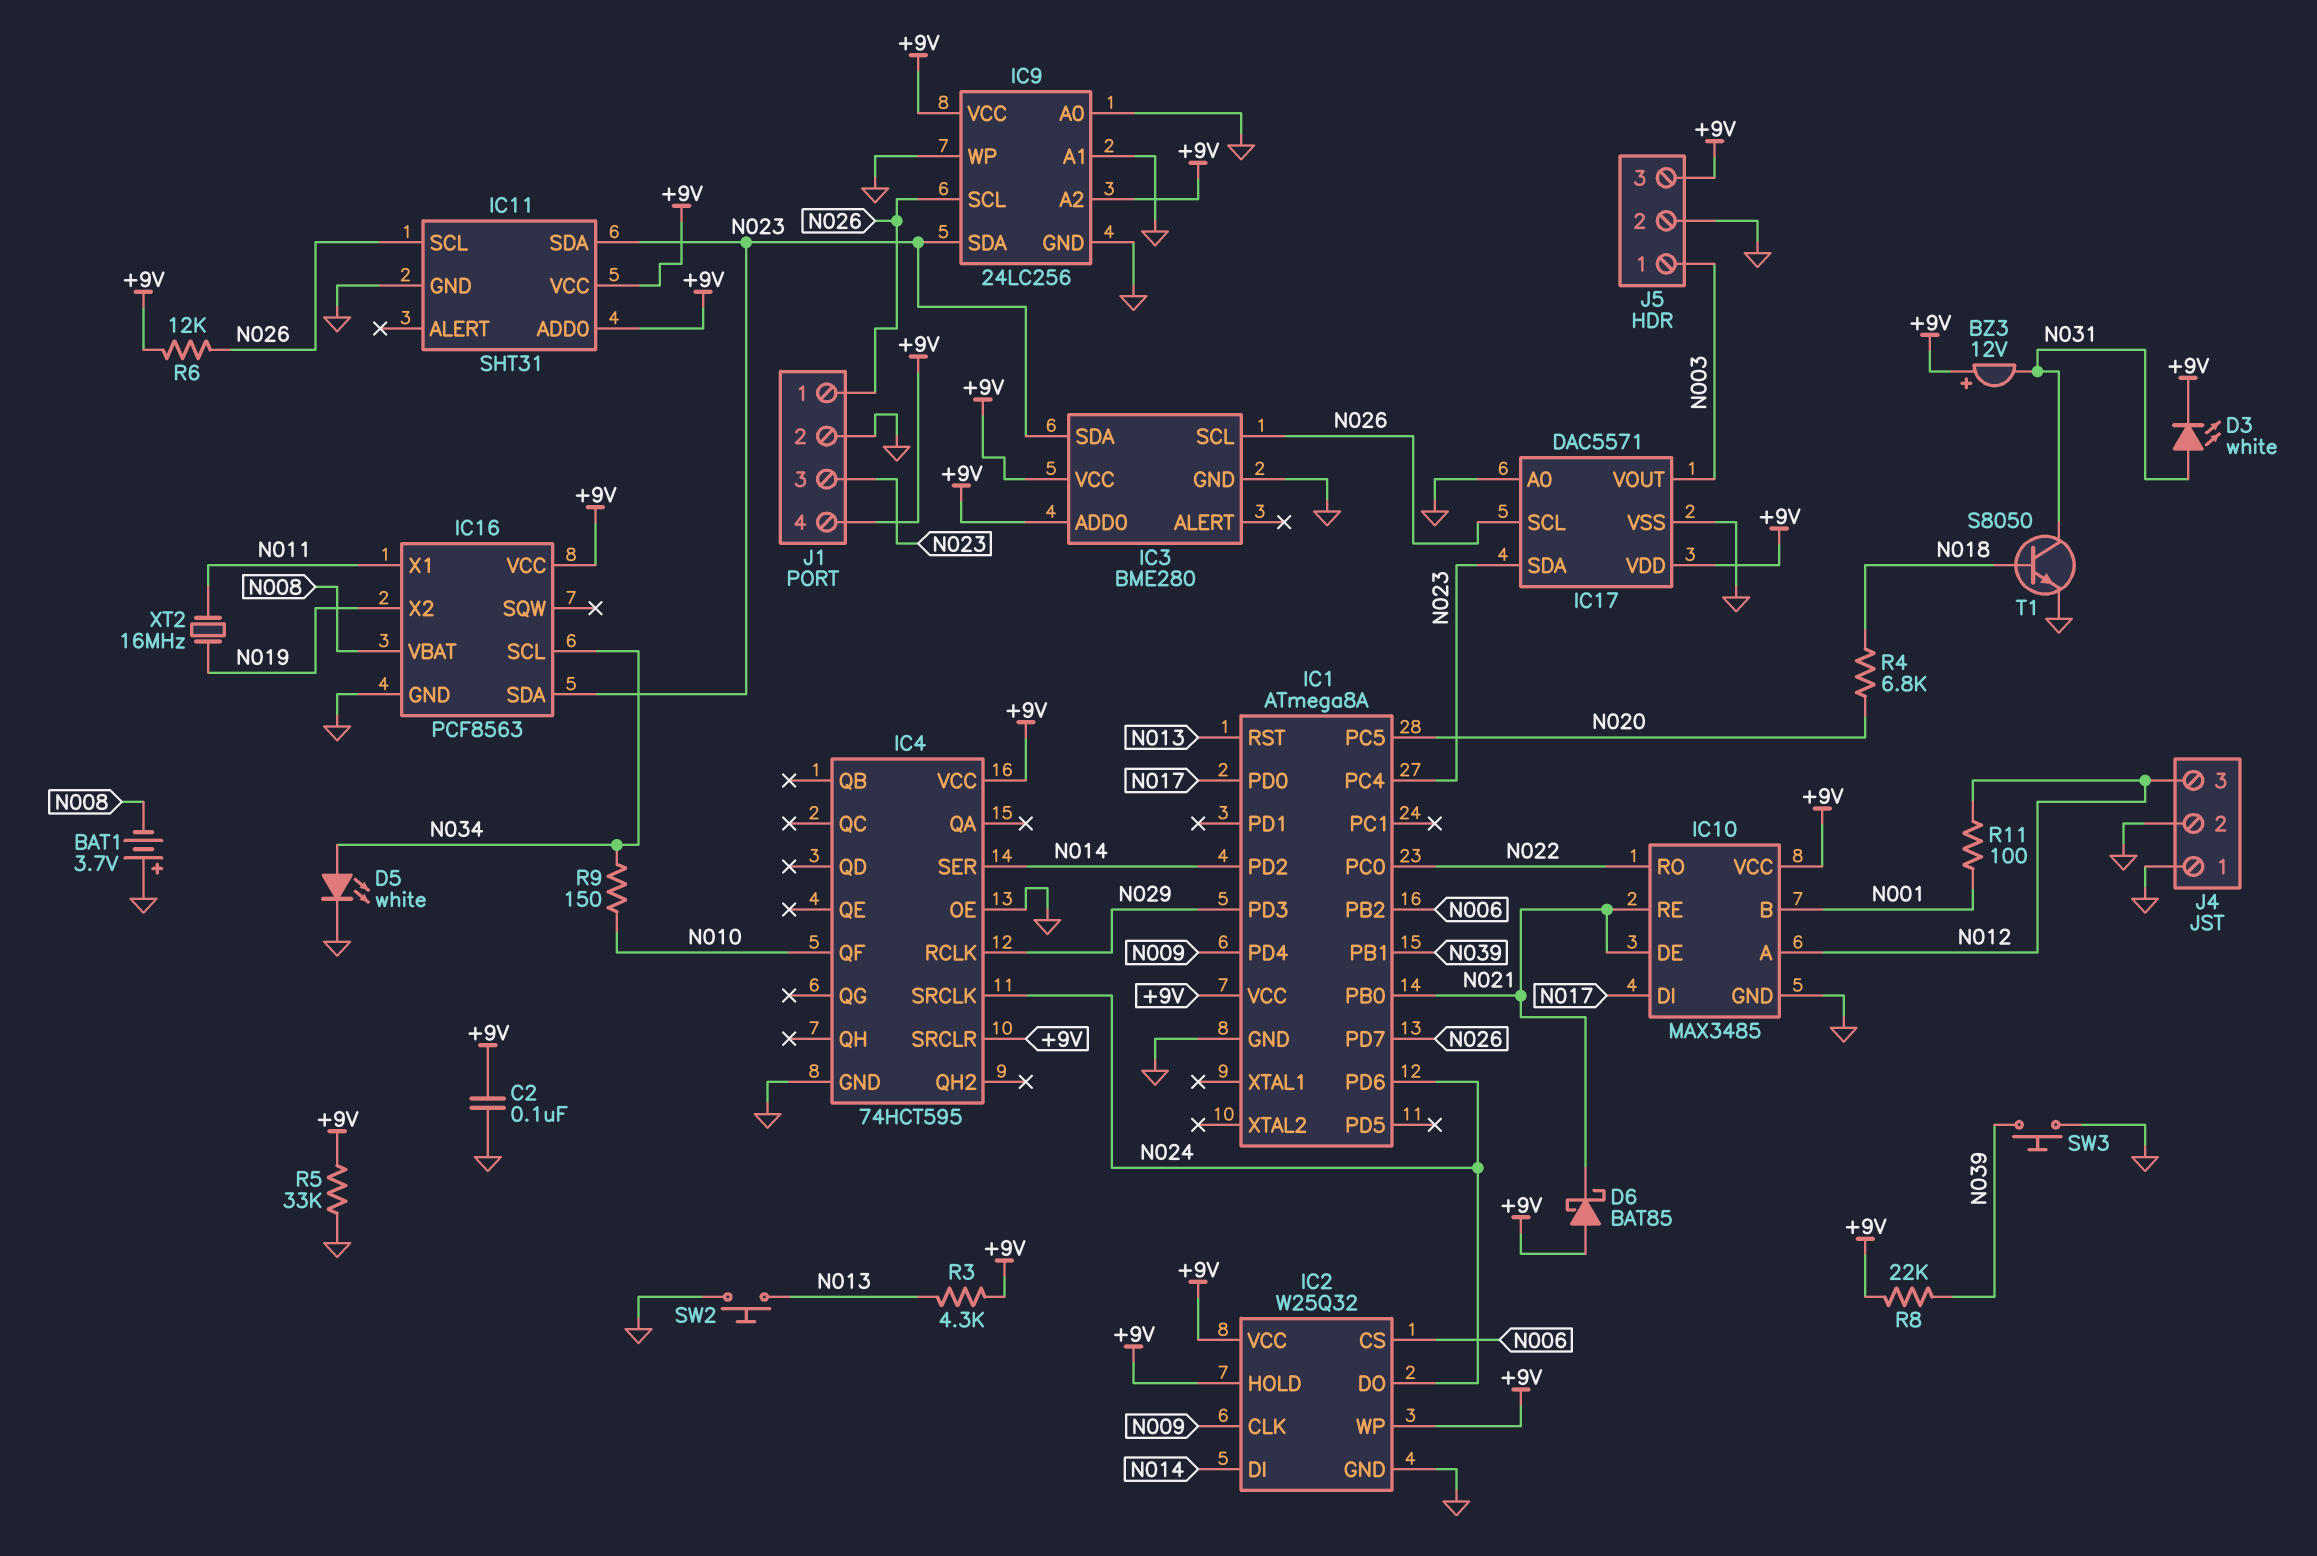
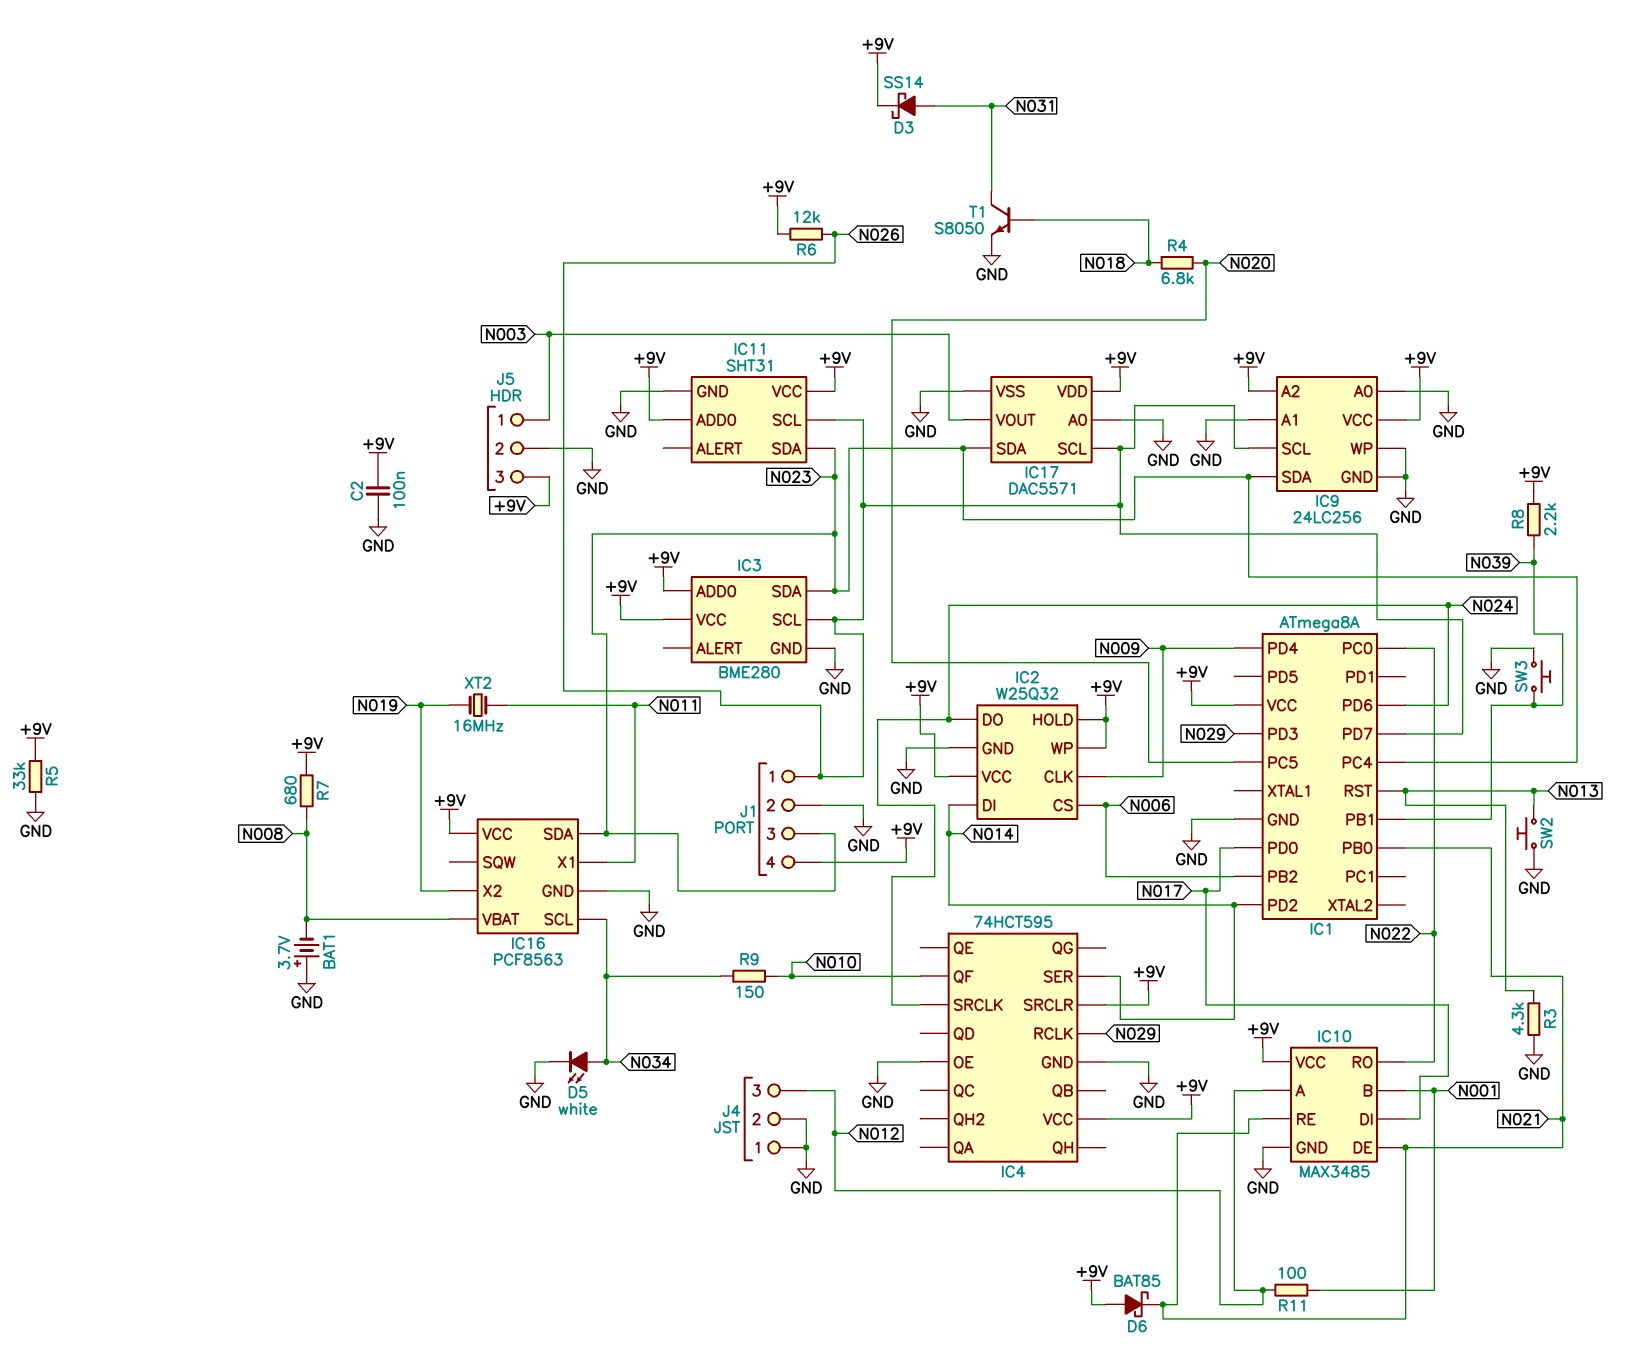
BZ3: buzzer 12V (plus +9V, minus N031) -> none
D3: LED white (A N031, K +9V) -> schottky SS14 (A N031, K +9V)
R3: 4.3k (+9V, N013) -> 4.3k (GND, N013)
R7: none -> 680 (+9V, N008)
R8: 22k (+9V, N039) -> 2.2k (+9V, N039)

